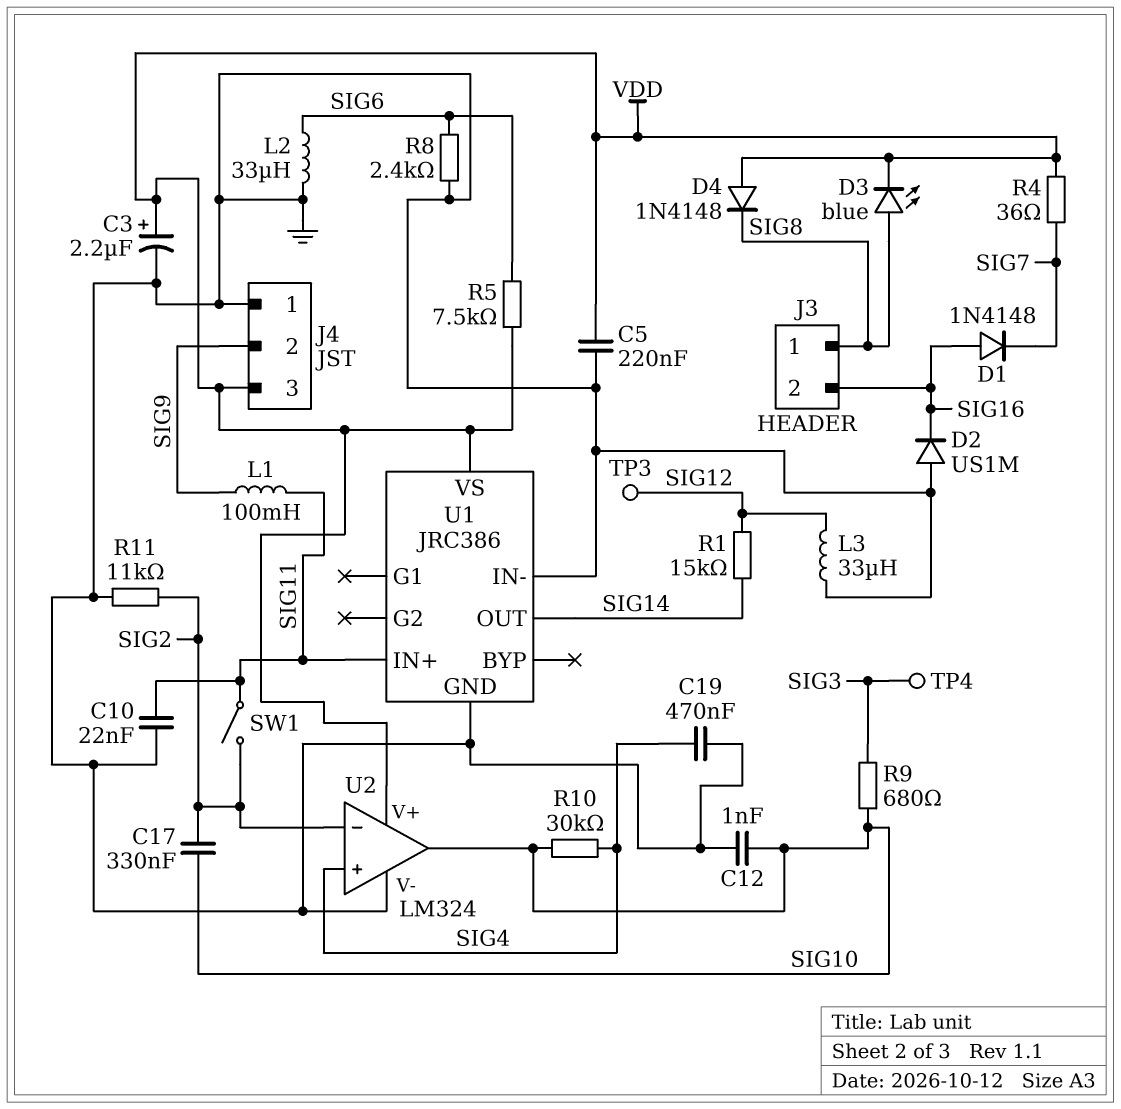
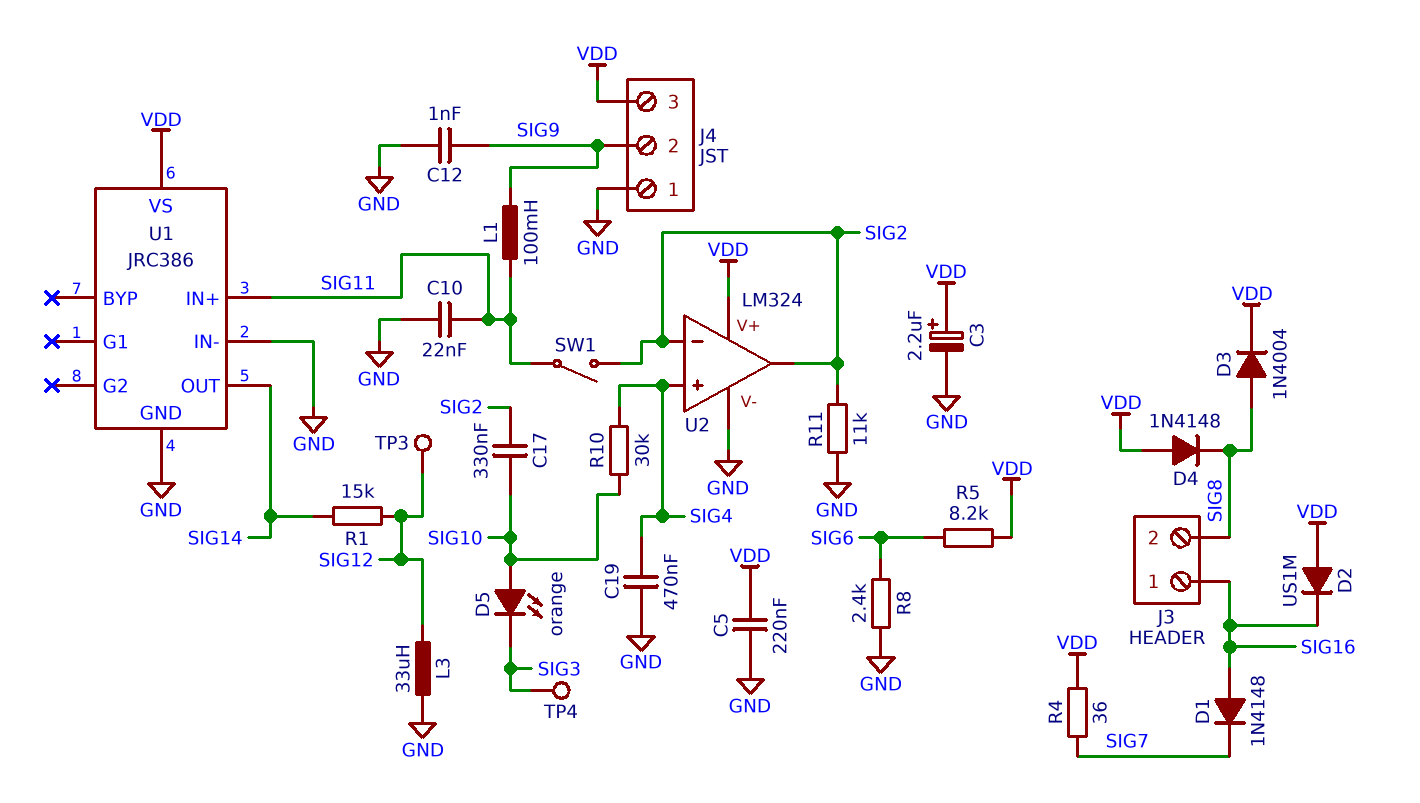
C12: 1nF (GND, SIG10) -> 1nF (GND, SIG9)
D2: diode US1M (A GND, K SIG16) -> diode US1M (A VDD, K SIG16)
D3: LED blue (A SIG8, K VDD) -> diode 1N4004 (A SIG8, K VDD)
D5: none -> LED orange (A SIG10, K SIG3)
J3 pin 1: SIG8 -> SIG16
J3 pin 2: SIG16 -> SIG8
L2: 33uH (GND, SIG6) -> none
R5: 7.5k (SIG6, VDD) -> 8.2k (SIG6, VDD)
R9: 680 (SIG3, SIG10) -> none
U2 pin out: SIG10 -> SIG2

